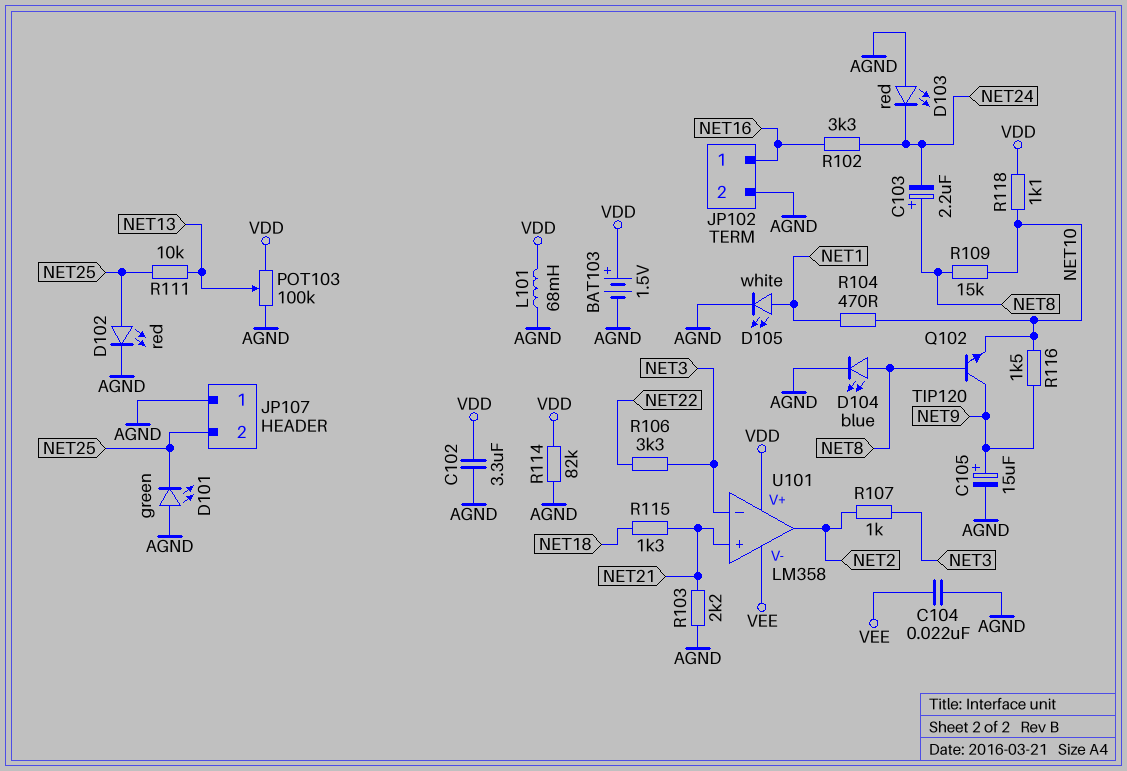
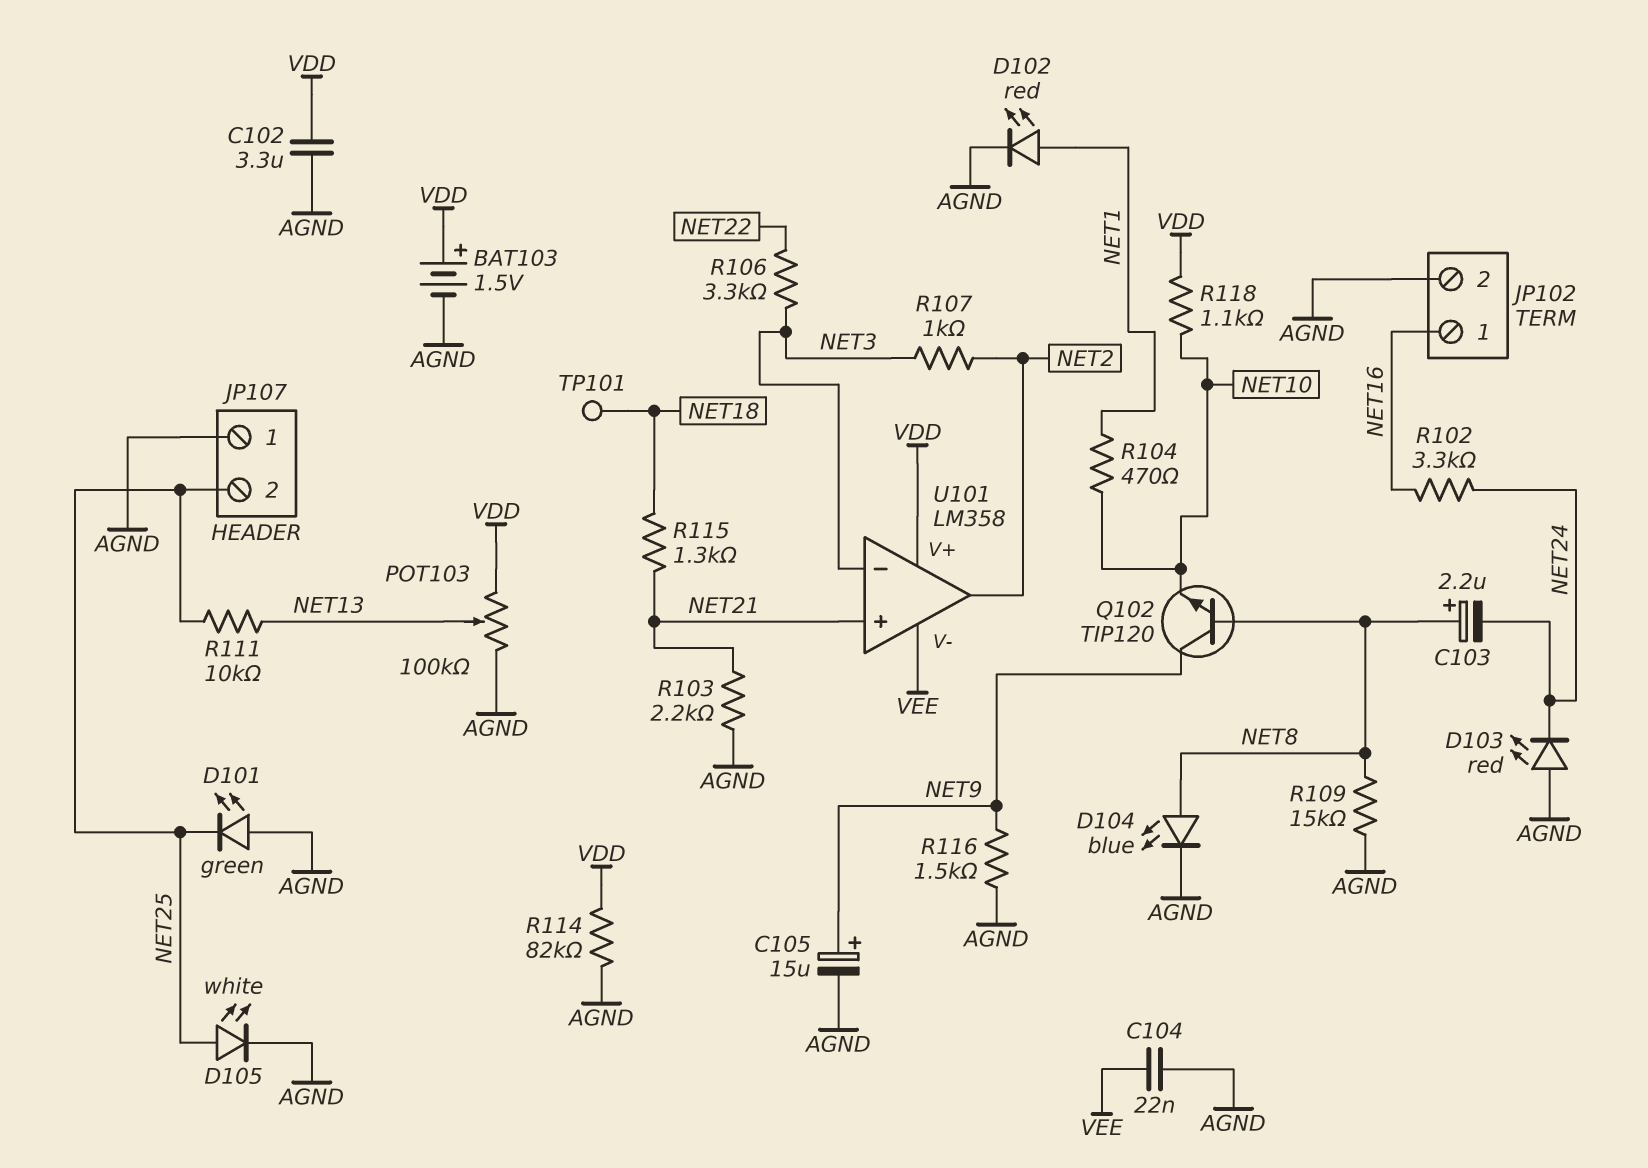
D102: LED red (A NET25, K AGND) -> LED red (A NET1, K AGND)
D105: LED white (A NET1, K AGND) -> LED white (A NET25, K AGND)
L101: 68mH (AGND, VDD) -> none
R109: 15k (NET8, NET10) -> 15k (AGND, NET8)
R116: 1.5k (NET9, NET10) -> 1.5k (AGND, NET9)
TP101: none -> test point (NET18)

